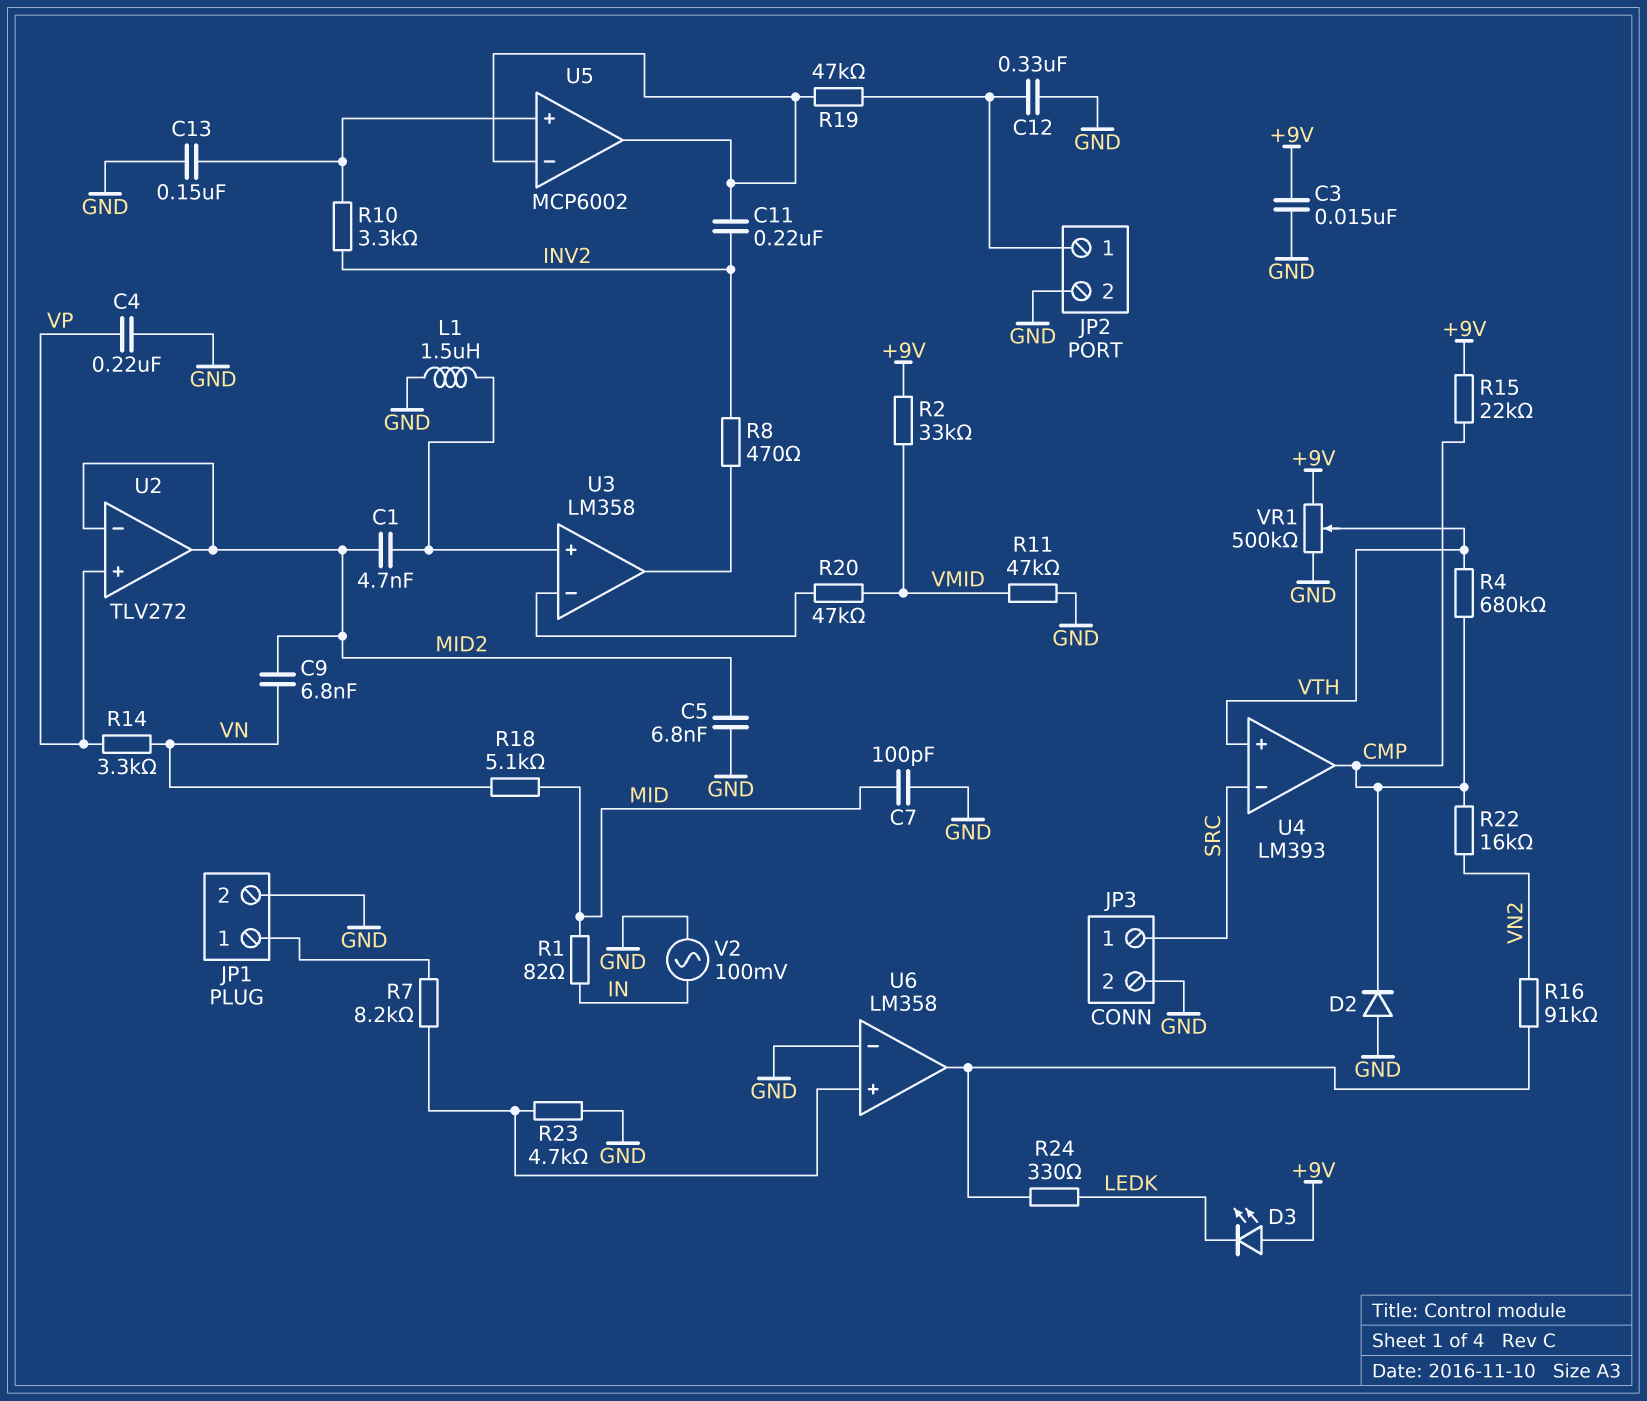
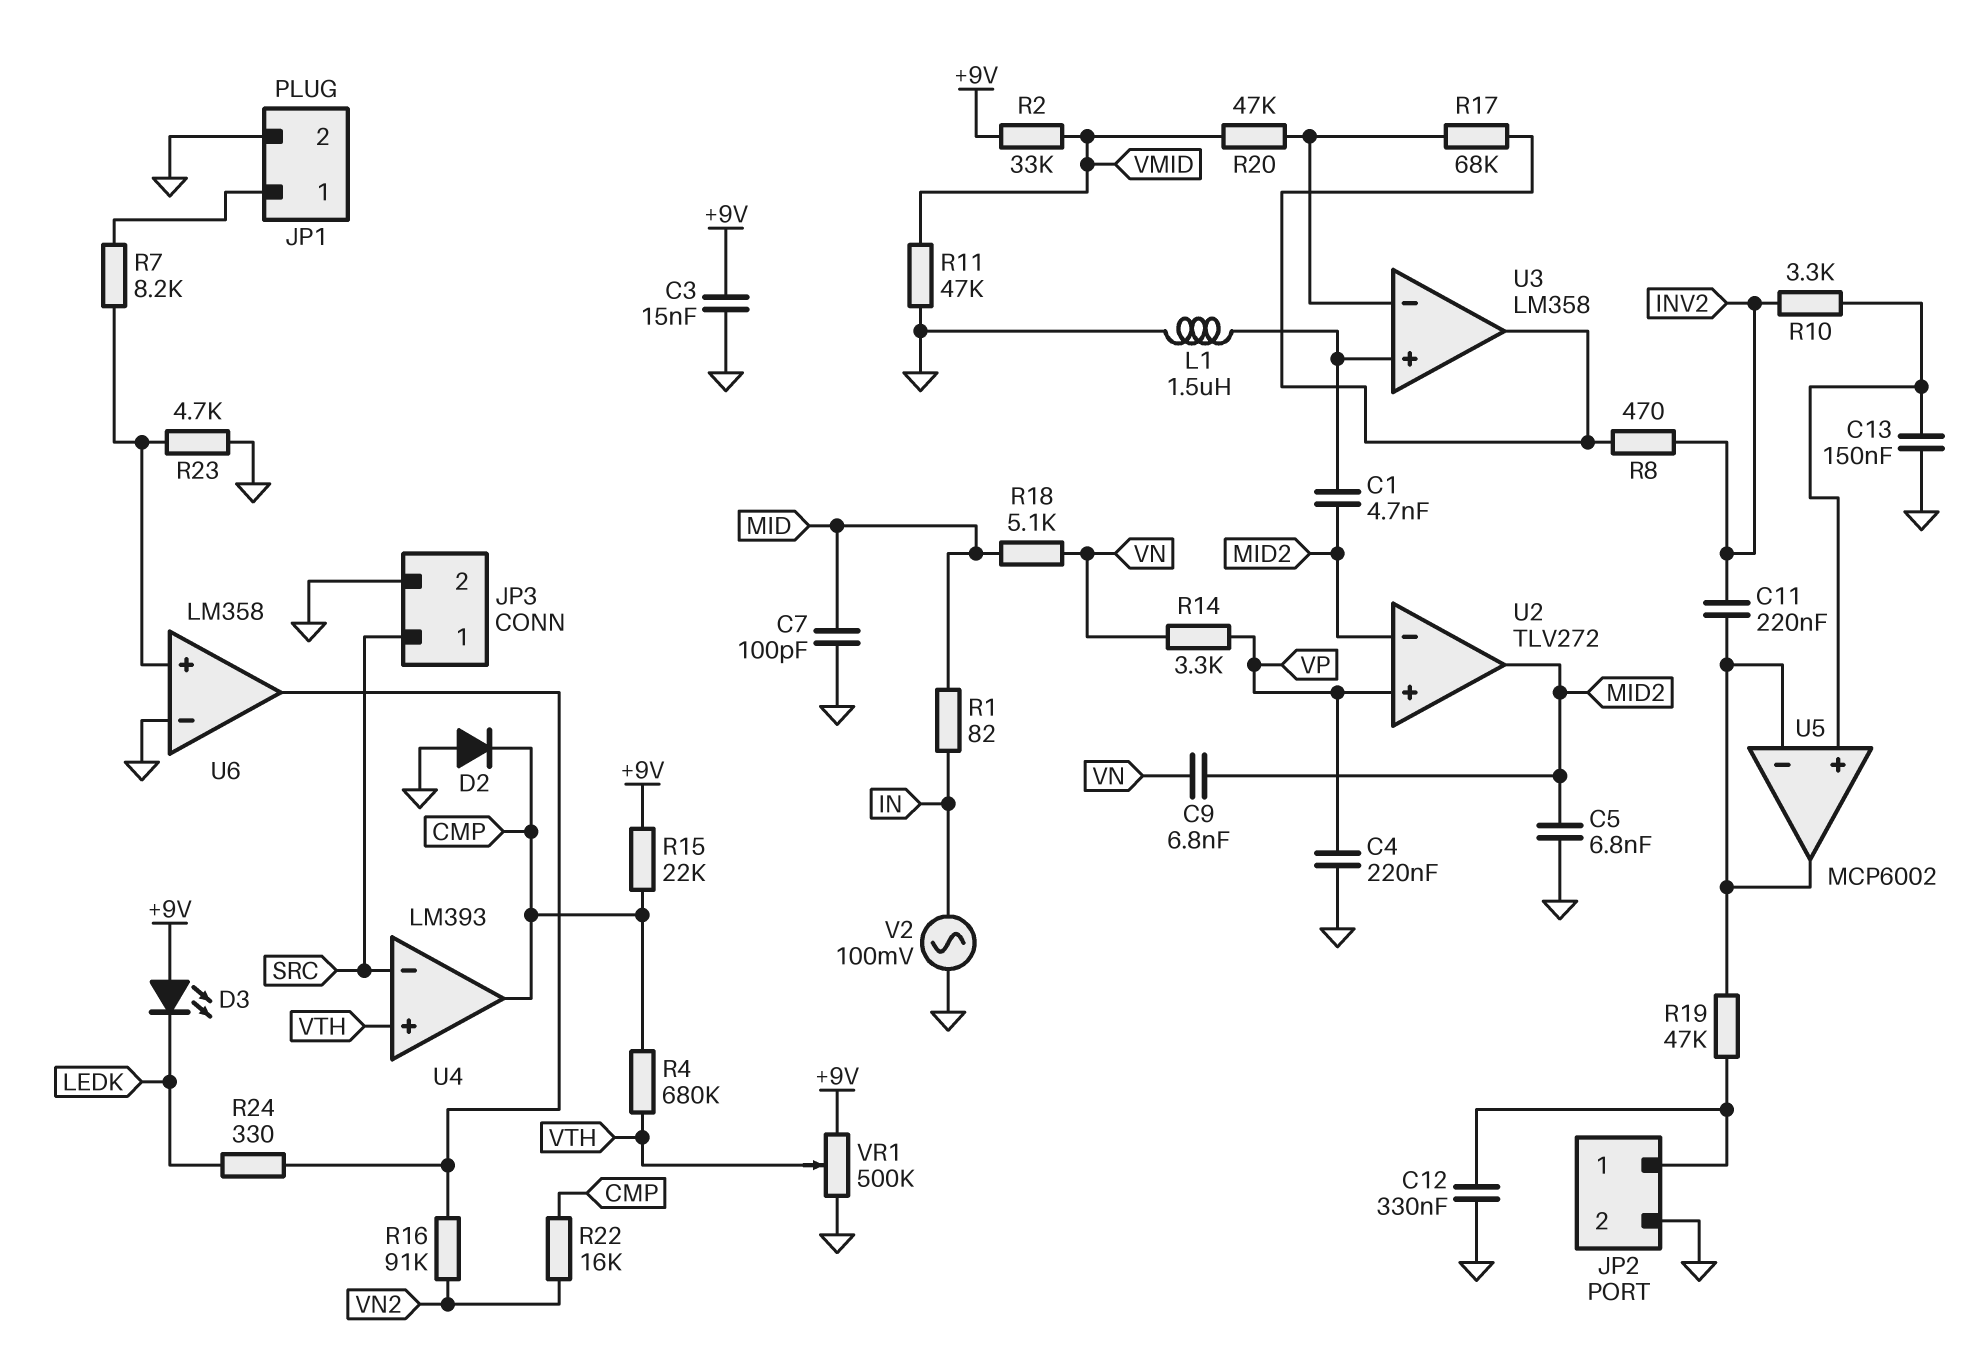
R17: none -> 68k (U3/in-, U3/out)

